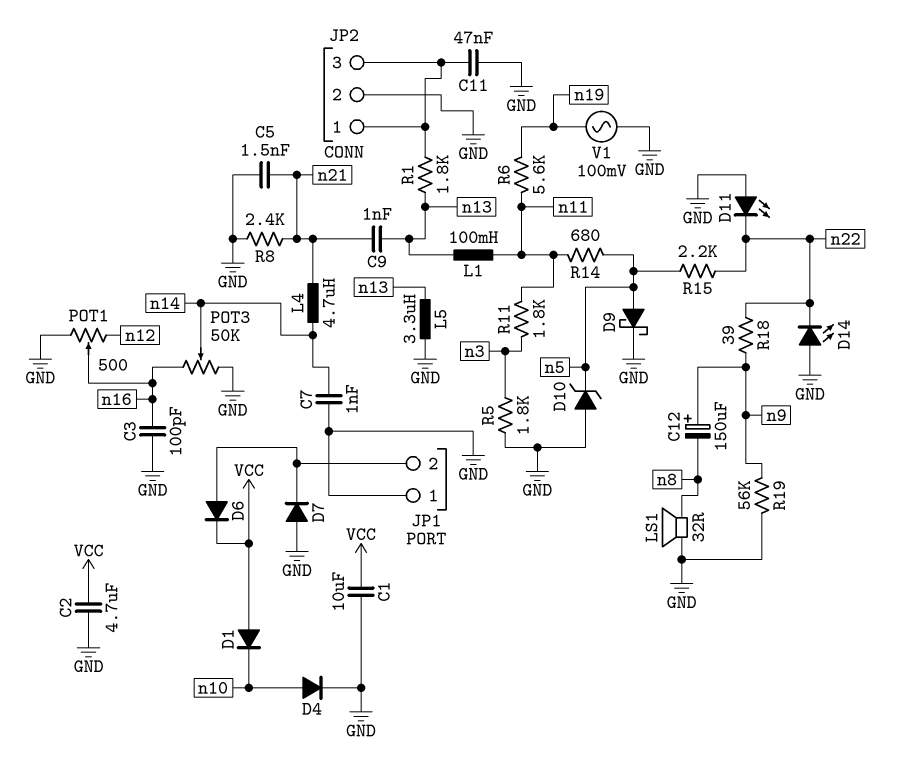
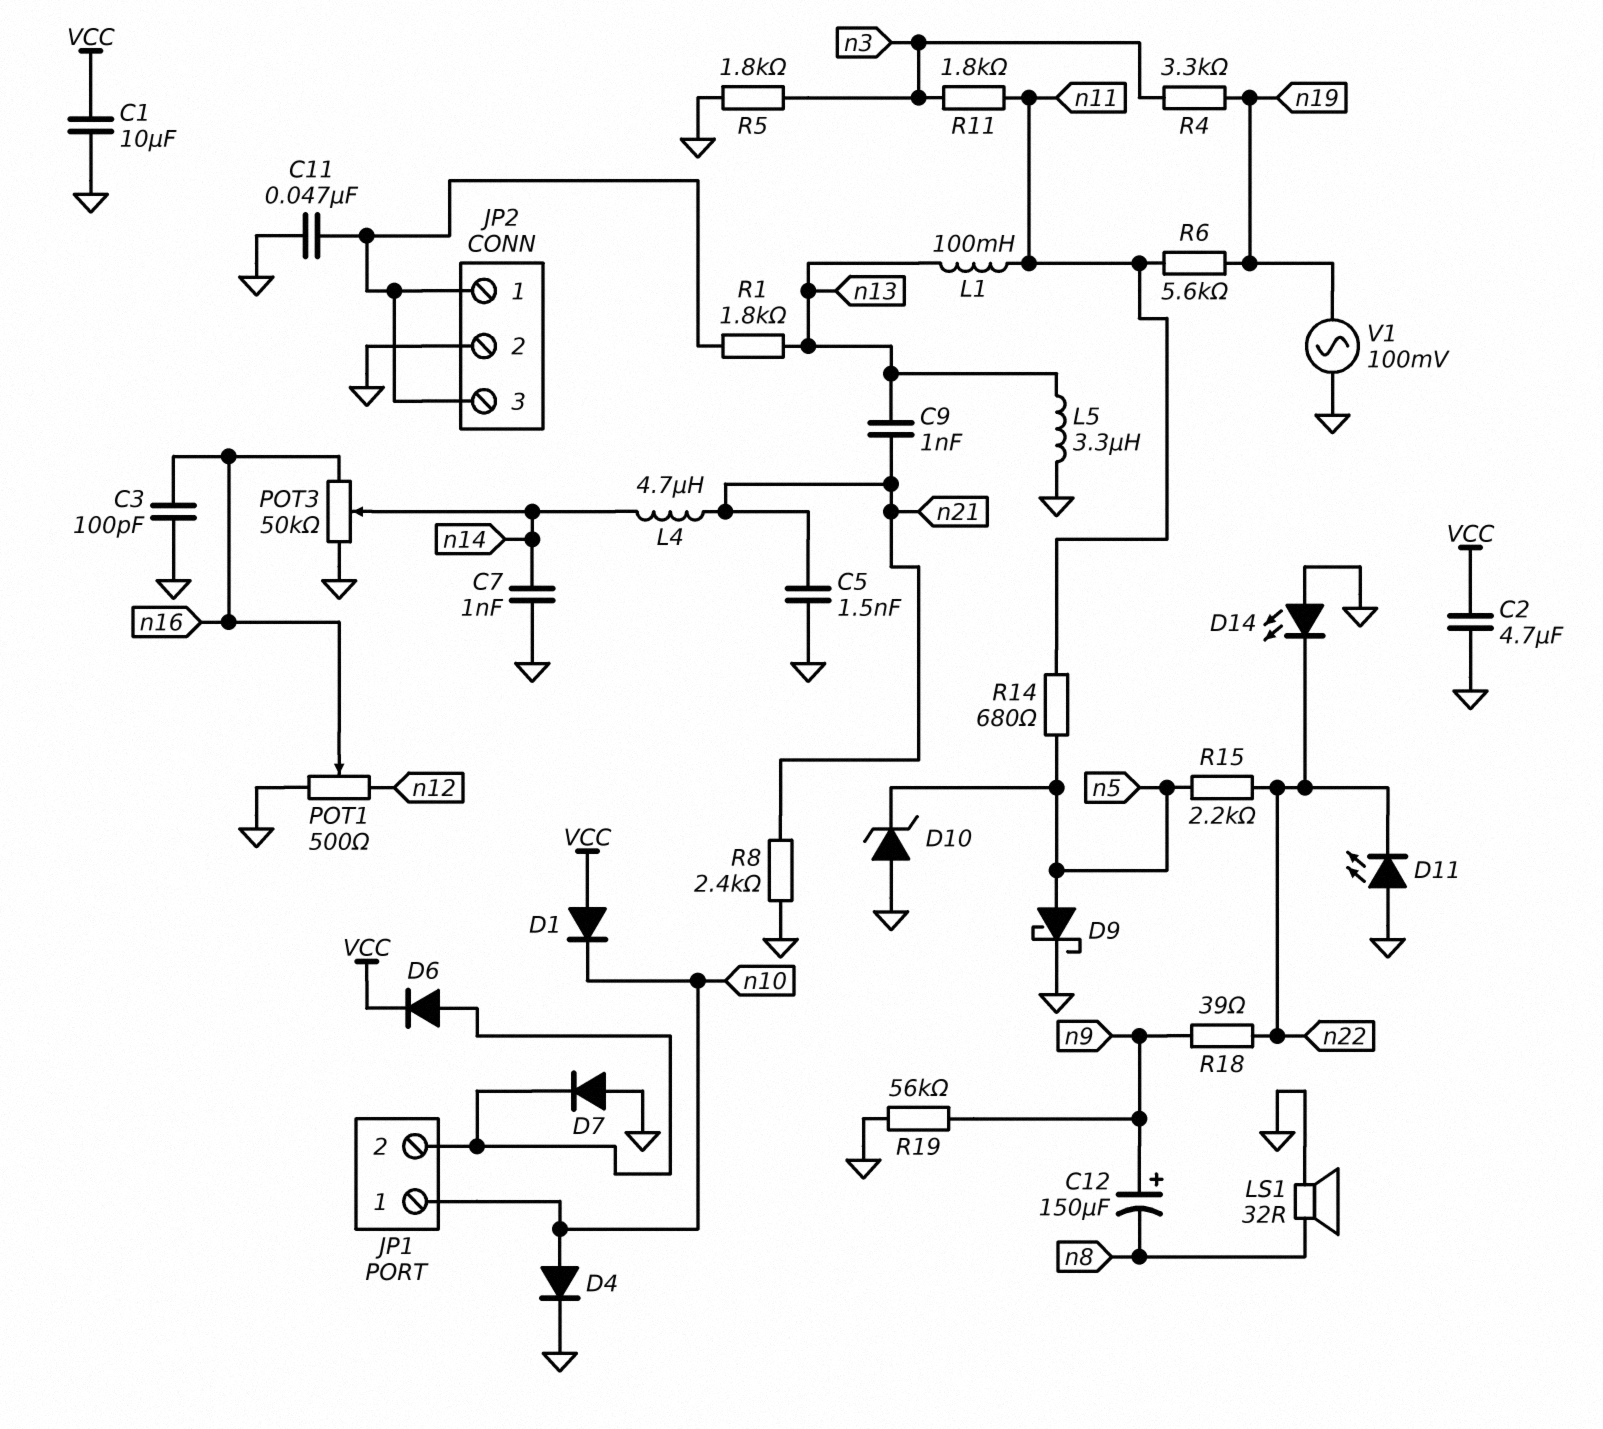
JP1 pin 1: GND -> n10
R4: none -> 3.3k (n3, n19)

